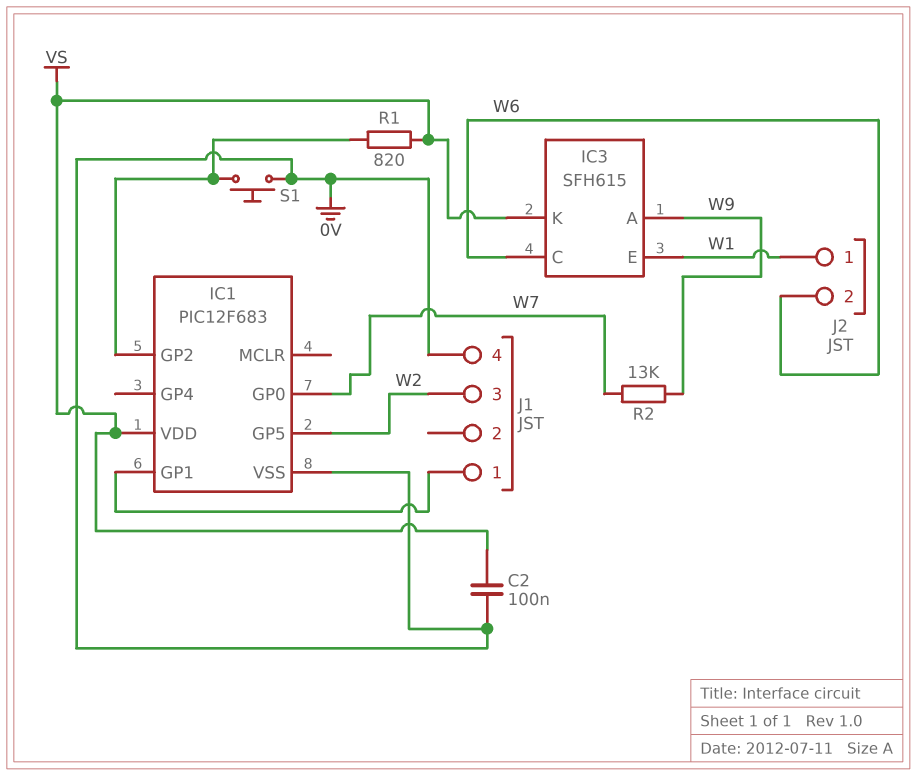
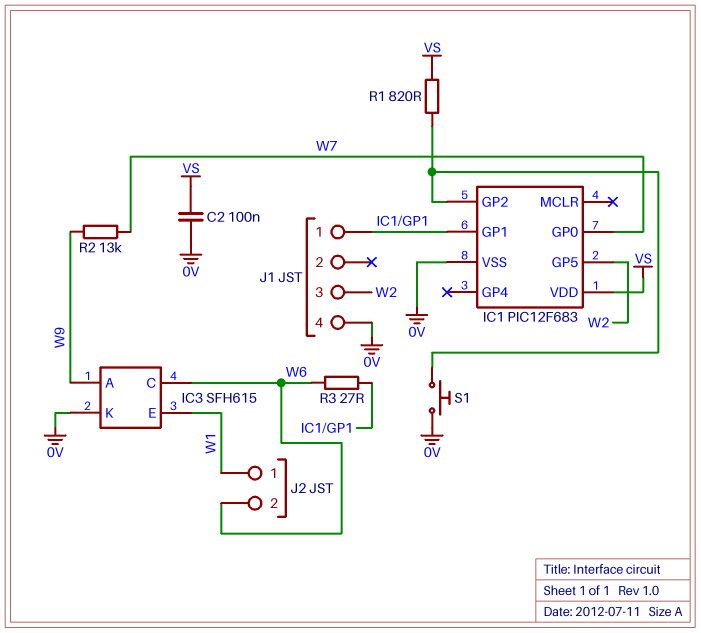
IC3 pin K: VS -> 0V
R3: none -> 27 (IC1/GP1, W6)

